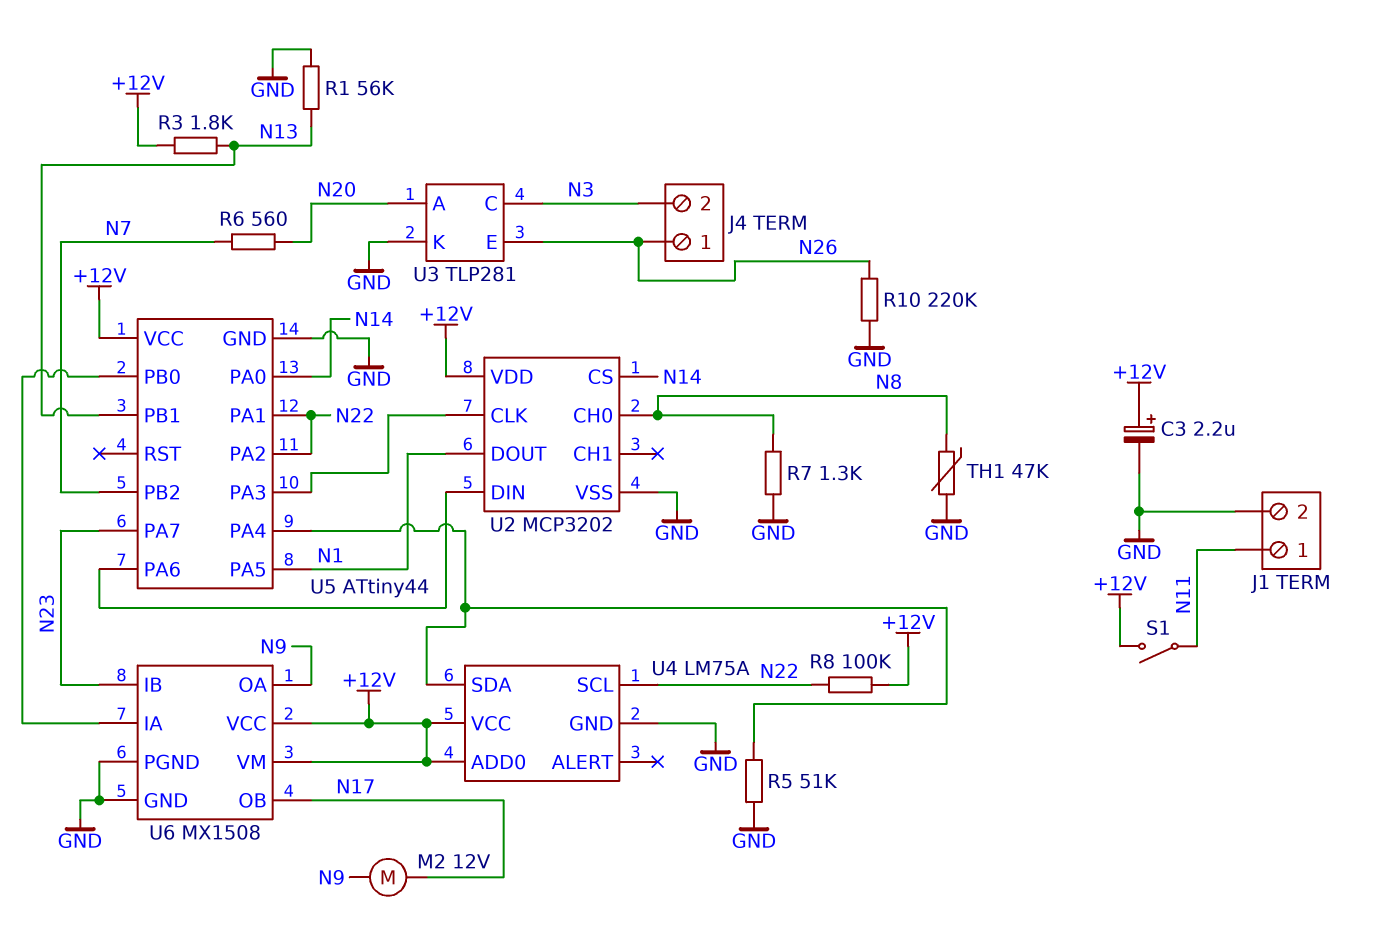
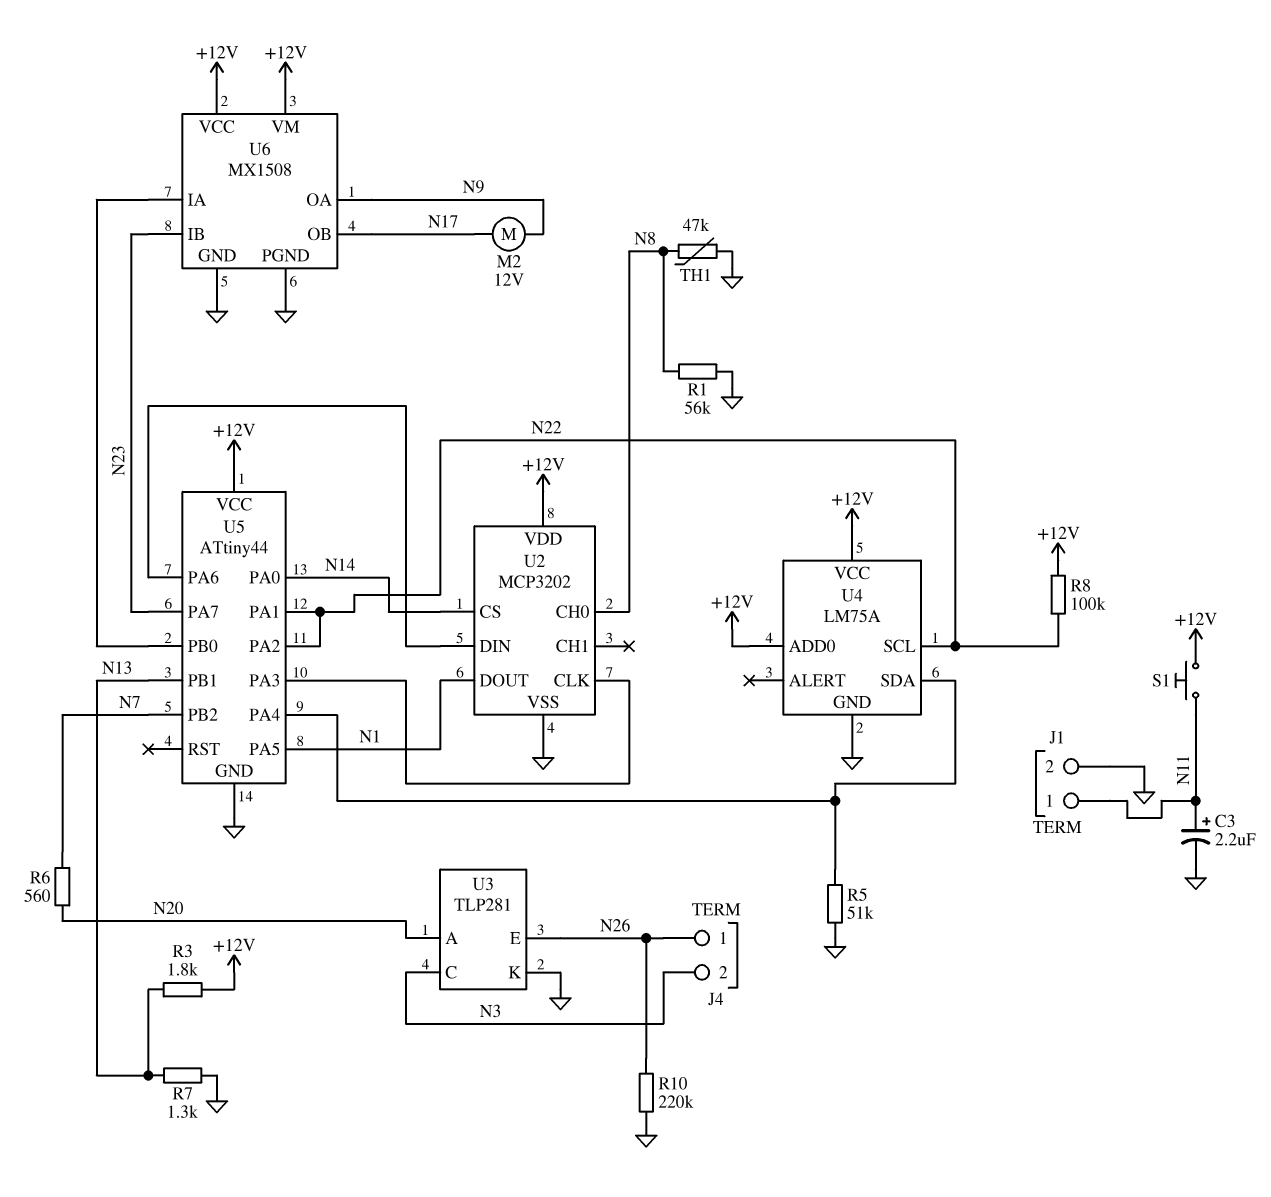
C3: 2.2uF (plus +12V, minus GND) -> 2.2uF (plus N11, minus GND)
R1: 56k (GND, N13) -> 56k (GND, N8)
R7: 1.3k (GND, N8) -> 1.3k (GND, N13)
S1: switch (+12V, N11) -> button (+12V, N11)

